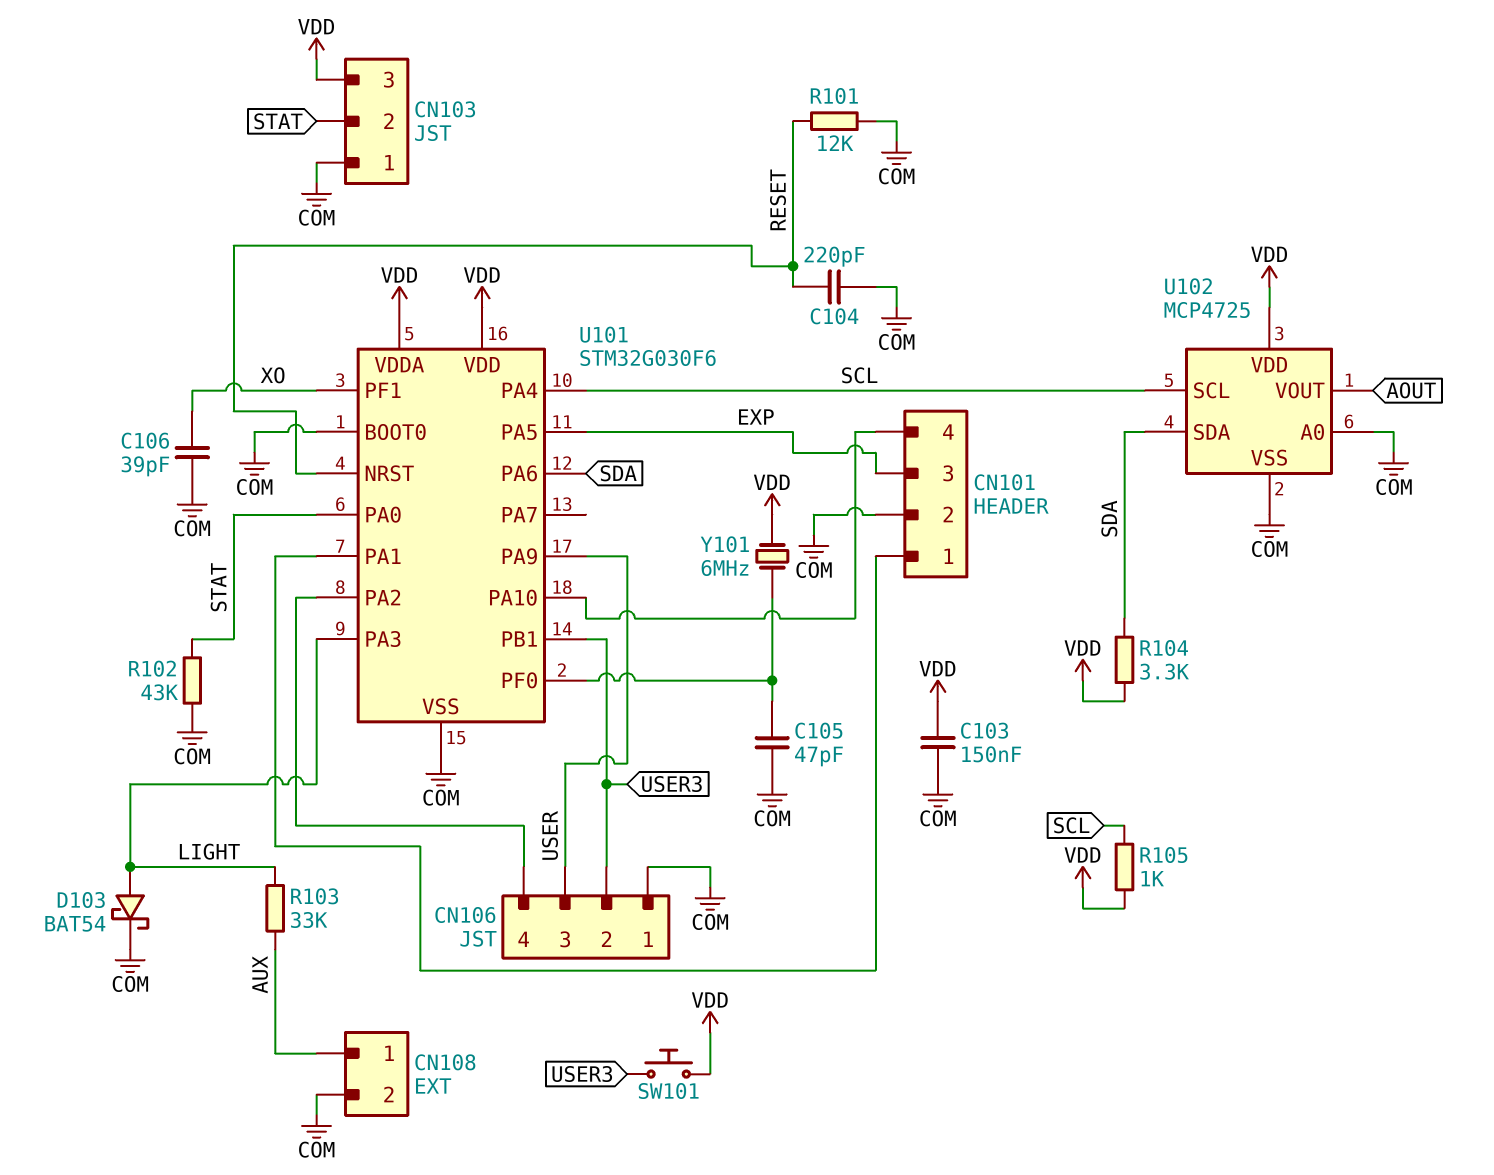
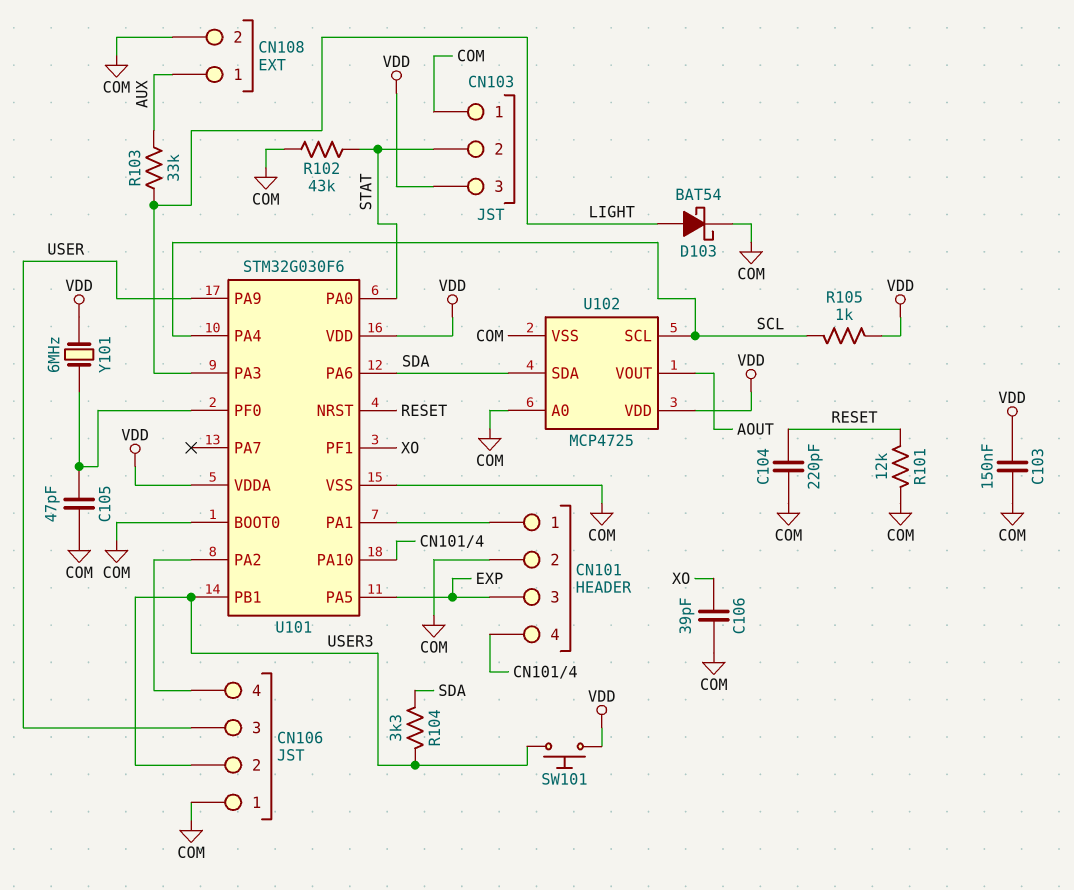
R104: 3.3k (SDA, VDD) -> 3.3k (SDA, USER3)

